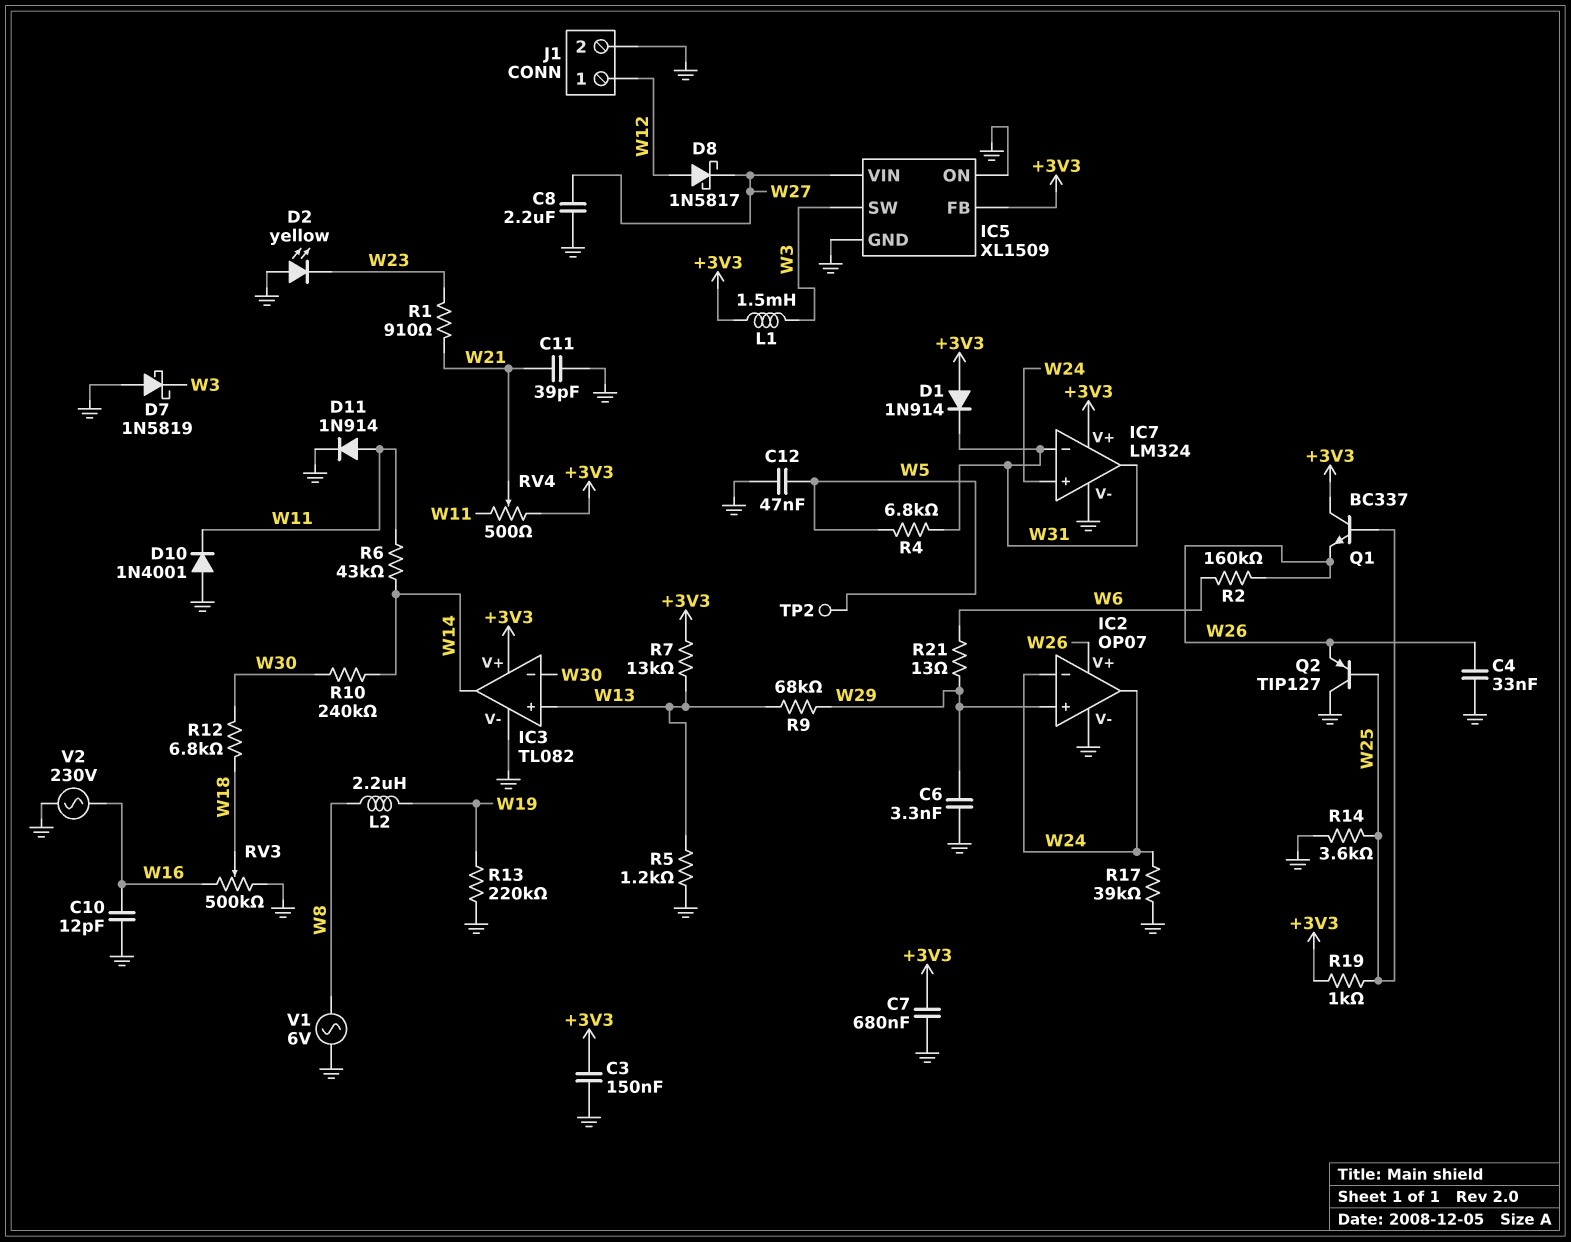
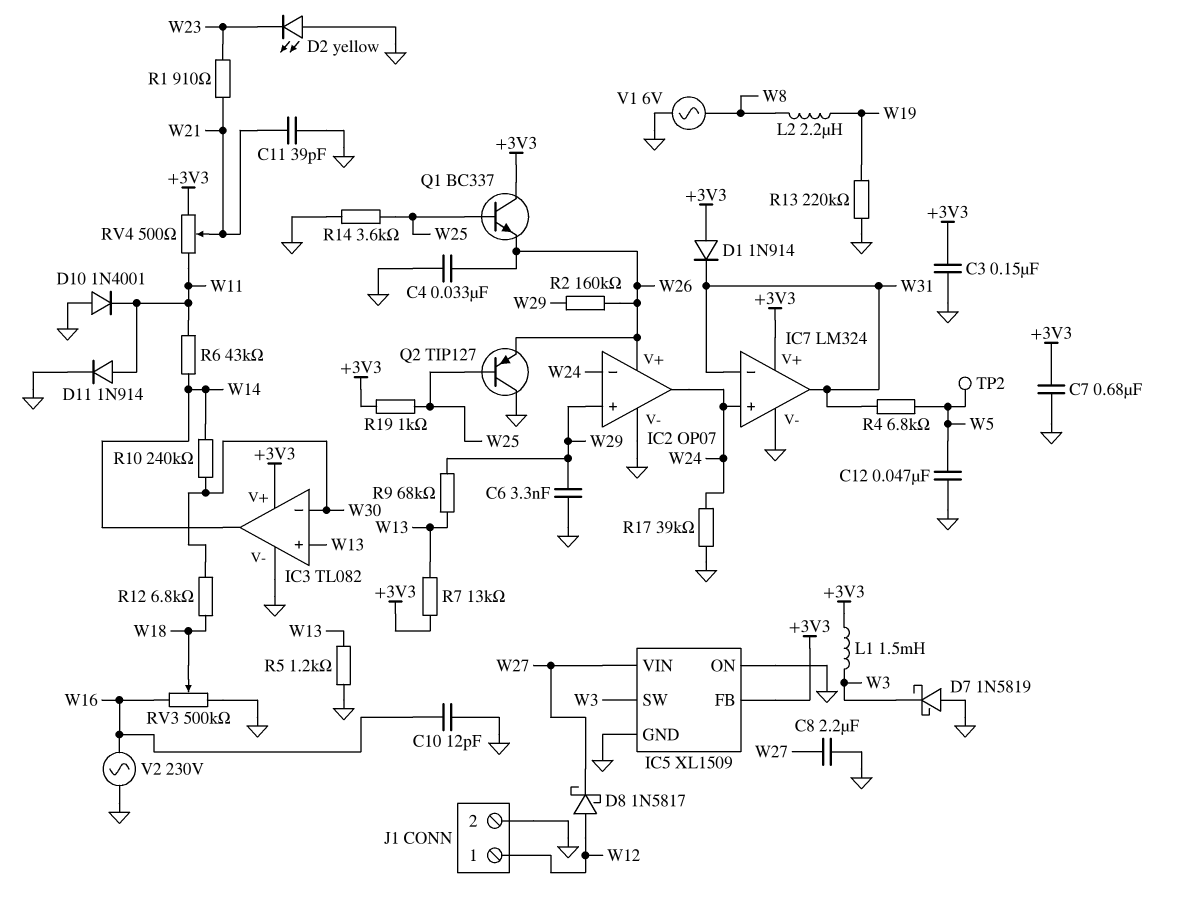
R2: 160k (W6, W26) -> 160k (W26, W29)
R21: 13 (W6, W29) -> none

